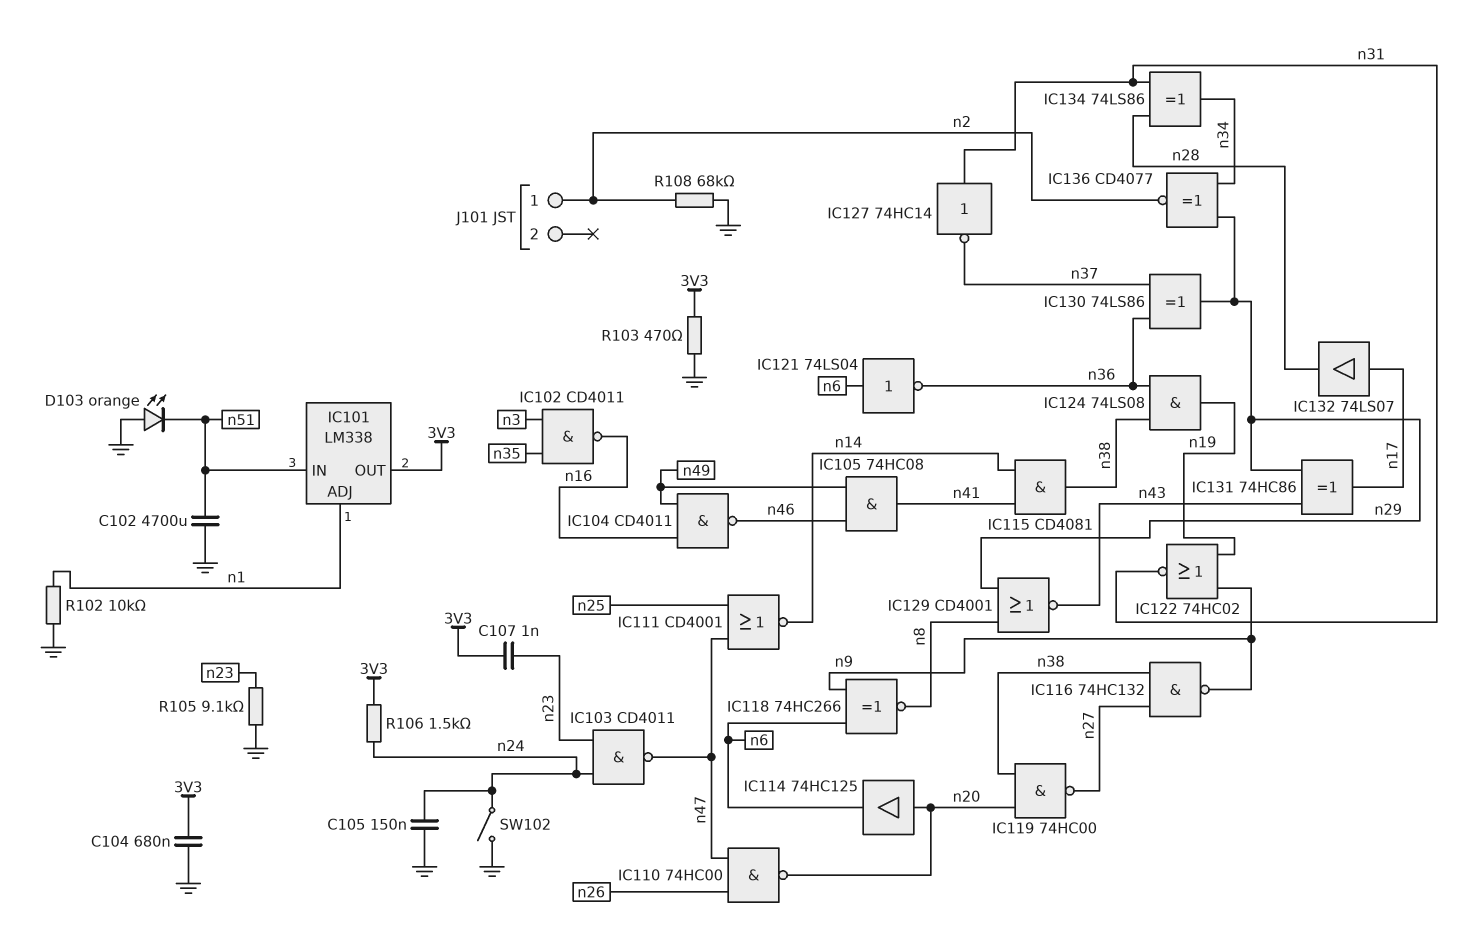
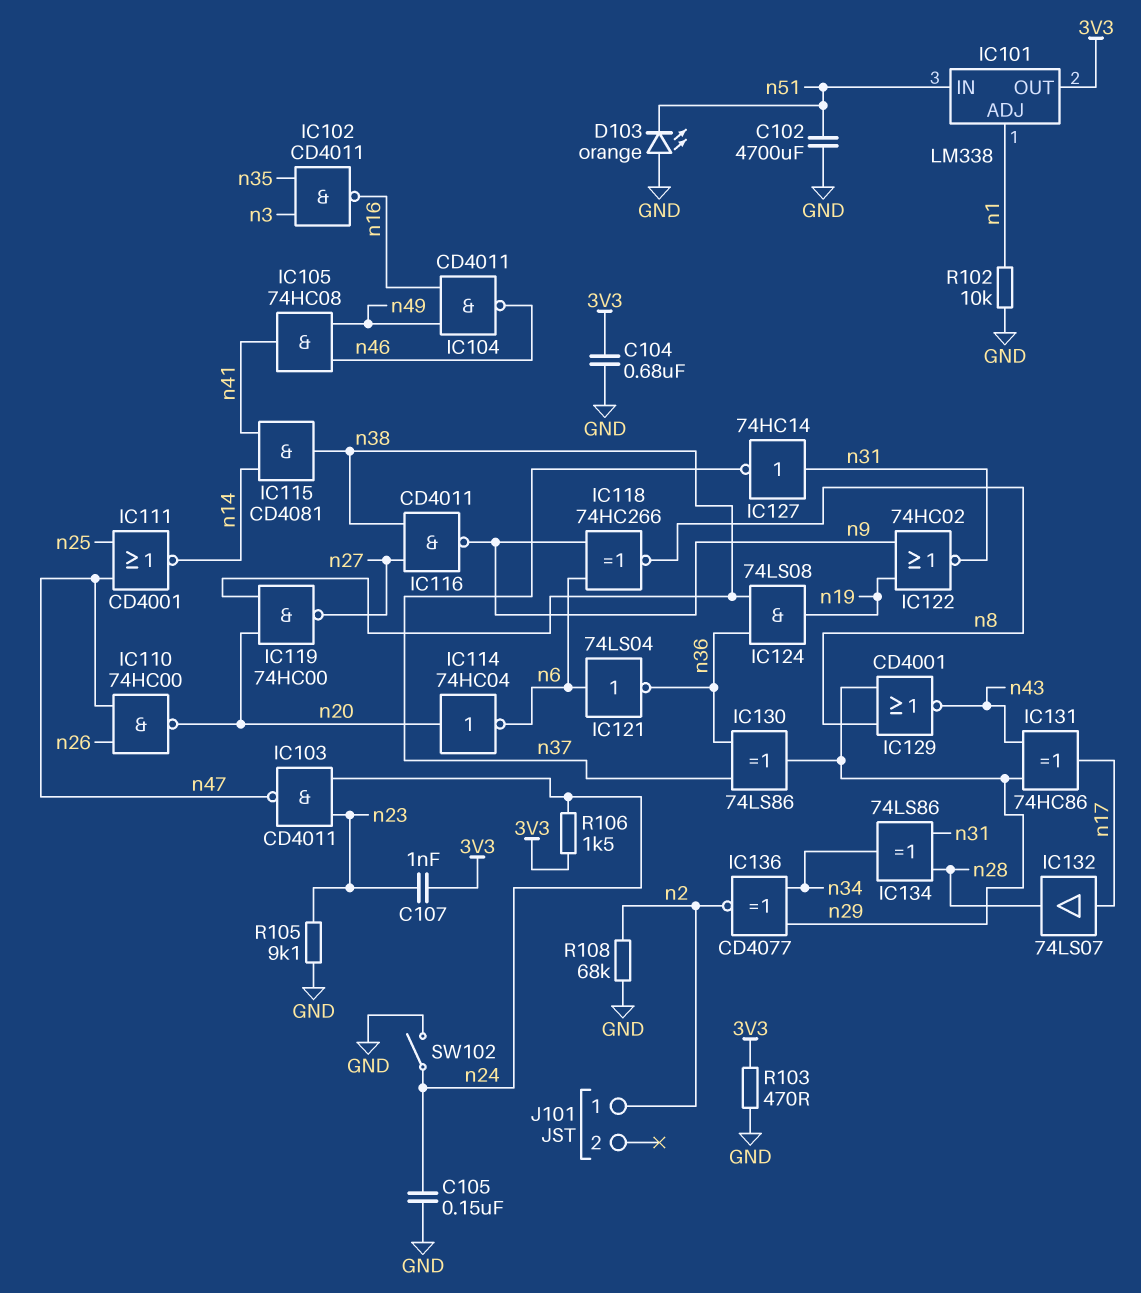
IC114: buffer 74HC125 (in n20, out n6) -> NOT 74HC04 (in n20, out n6)
IC116: NAND 74HC132 (in n27, in n38, out n9) -> NAND CD4011 (in n27, in n38, out n9)

